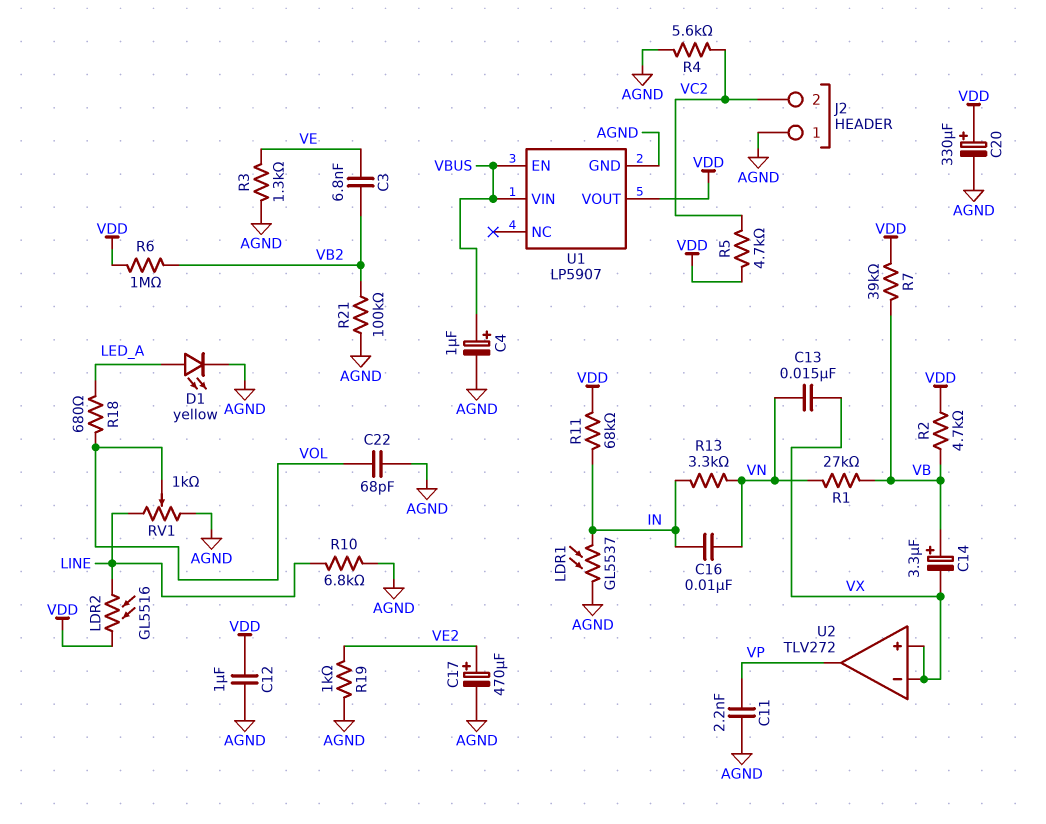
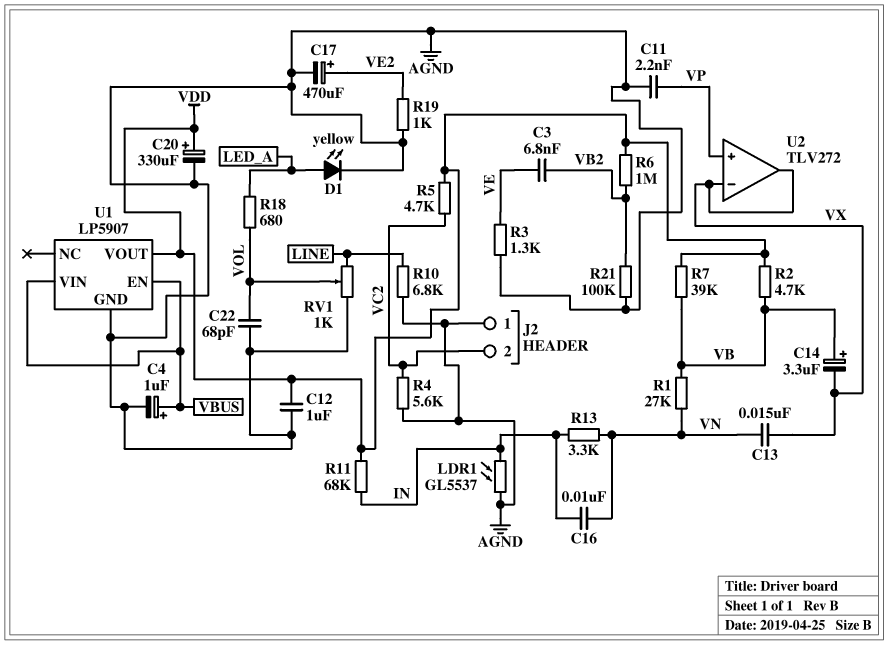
LDR2: GL5516 (LINE, VDD) -> none
U2 pin in+: VX -> VP
U2 pin out: VP -> VX

